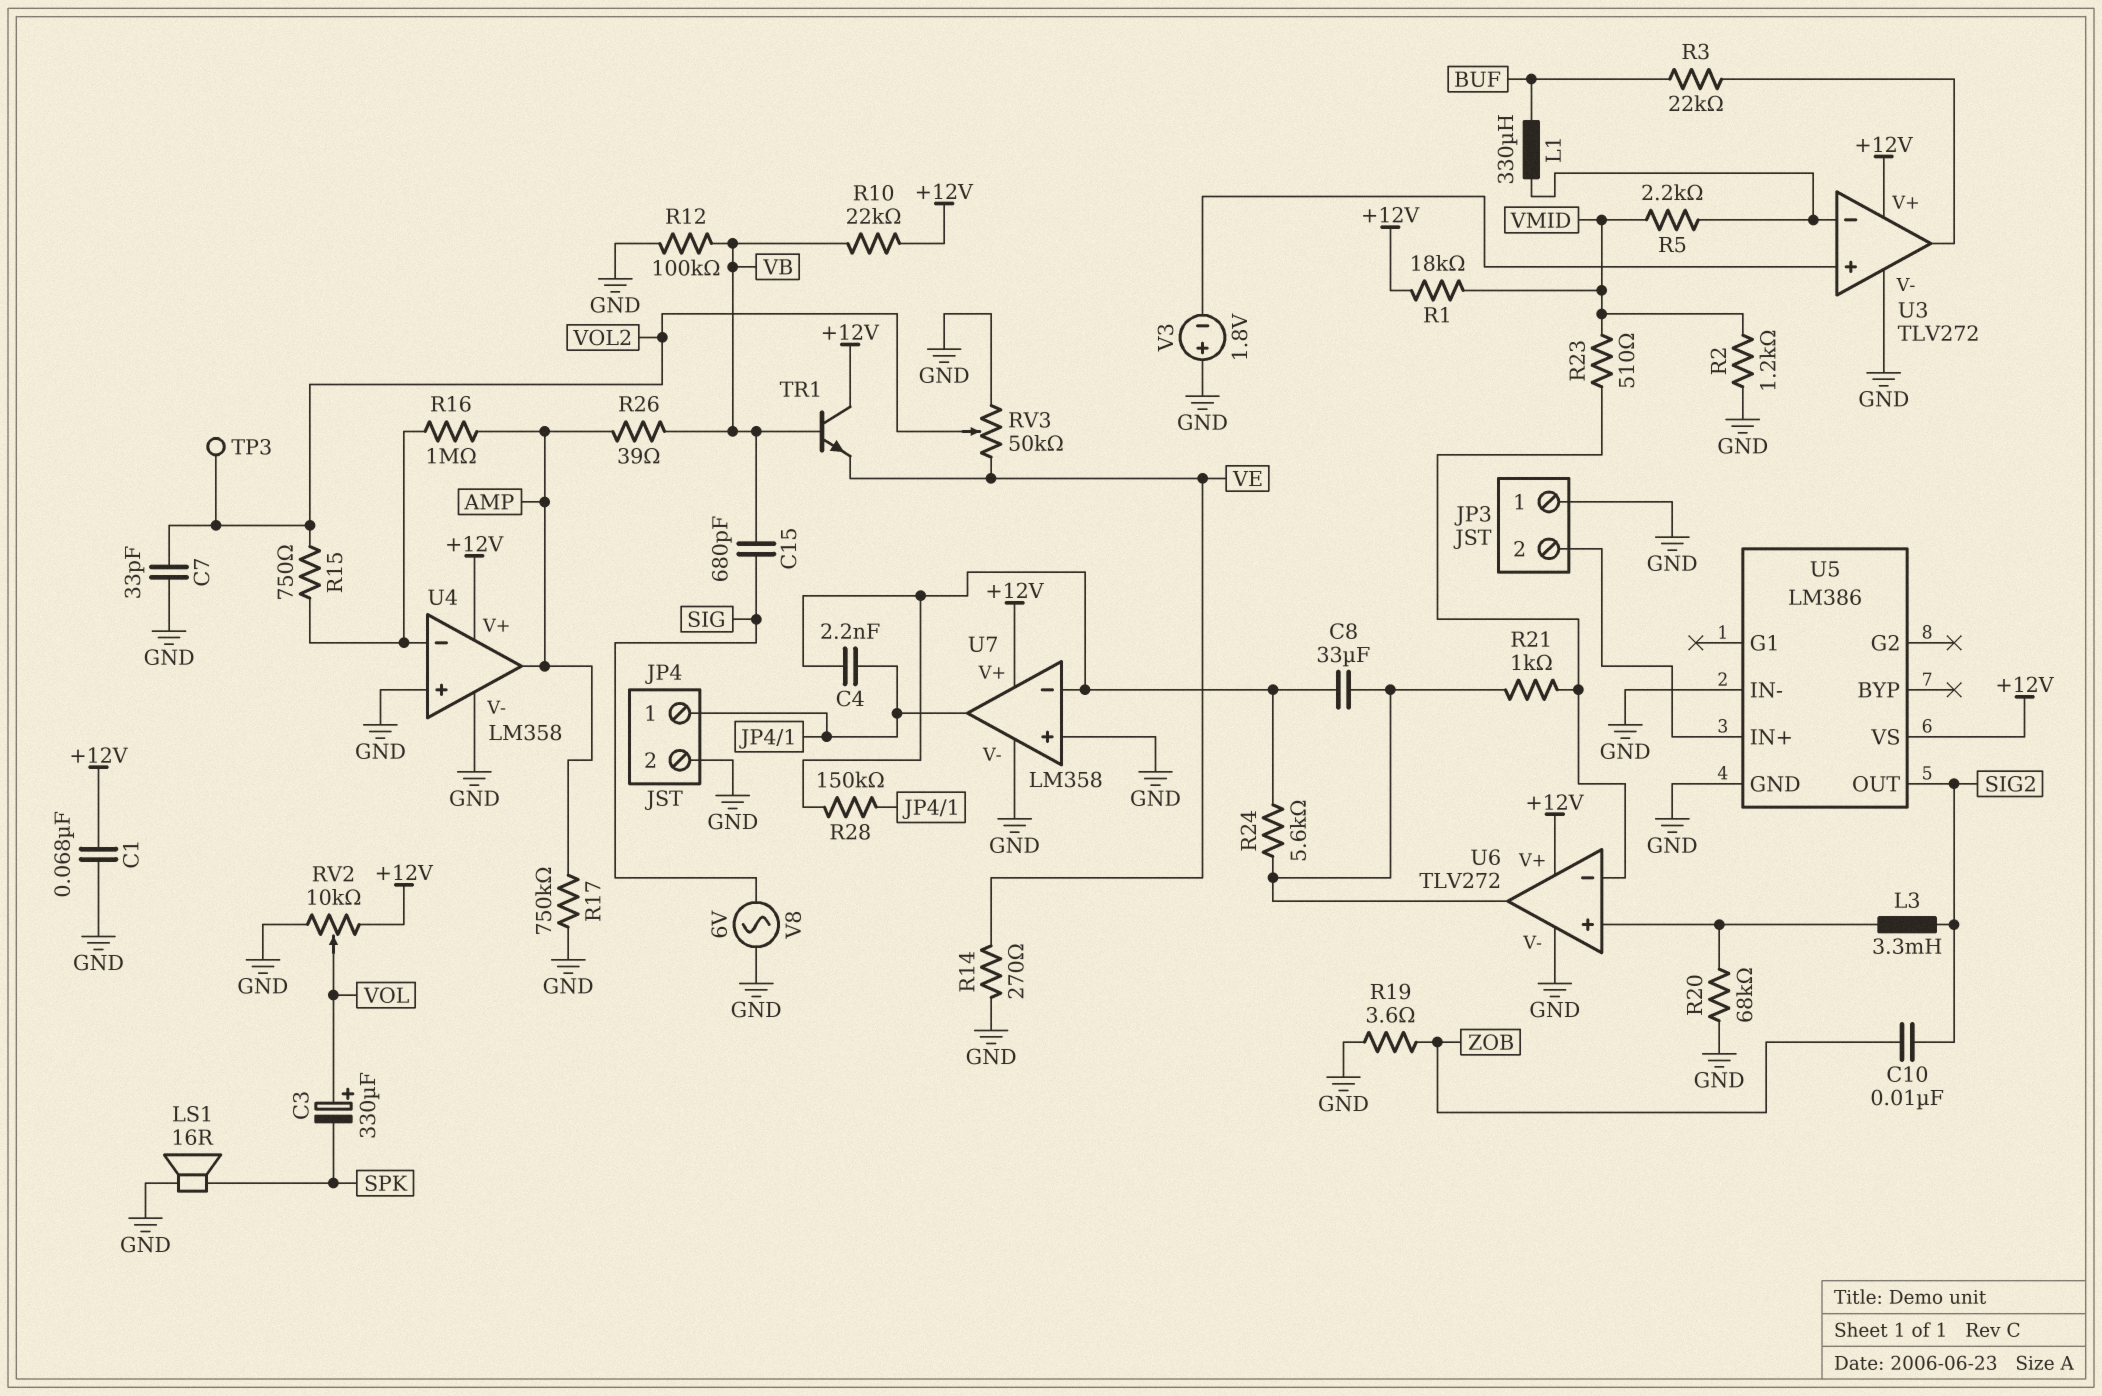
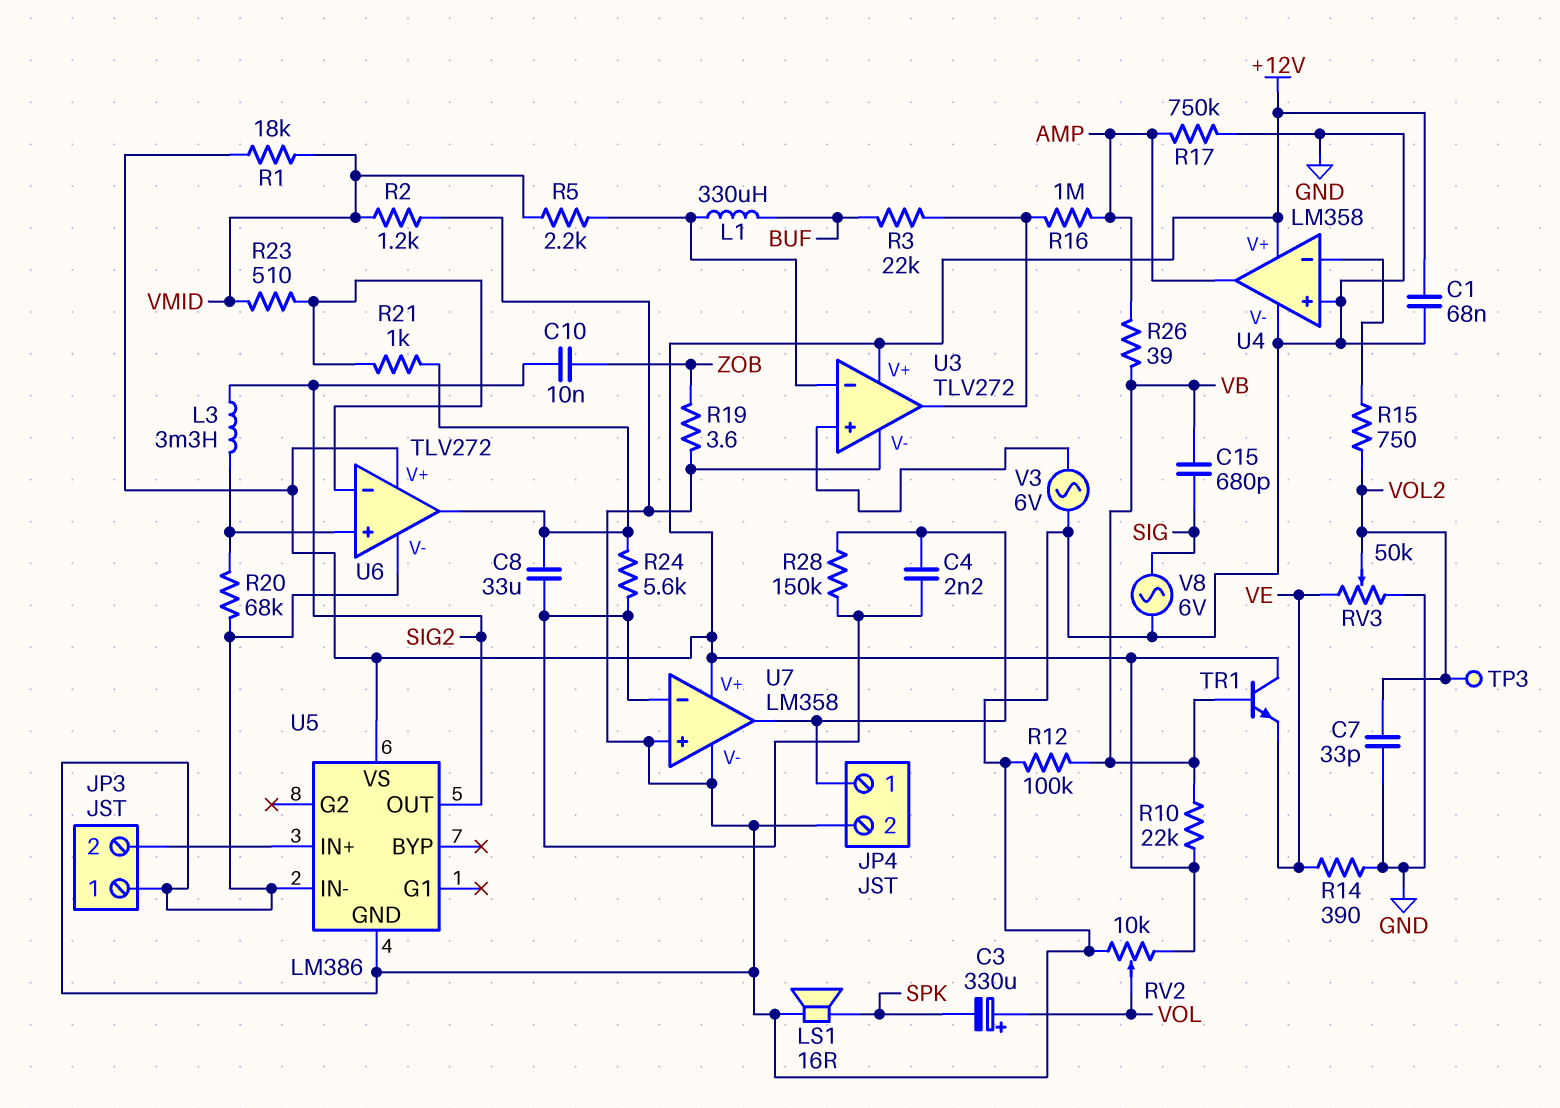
R14: 270 (GND, VE) -> 390 (GND, VE)
R16: 1M (AMP, U4/in-) -> 1M (AMP, U3/out)
V3: 1.8V (plus GND, minus U3/in+) -> AC 6V (GND, U3/in+)

